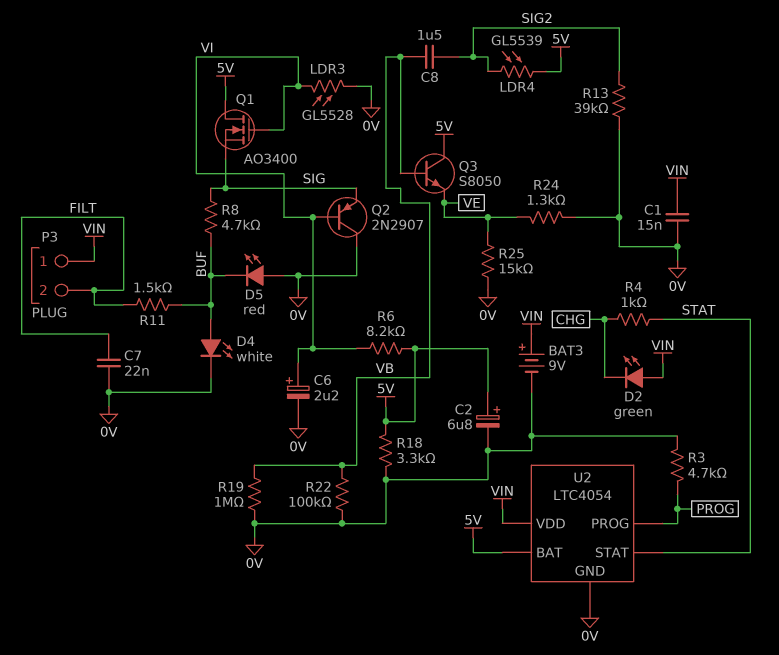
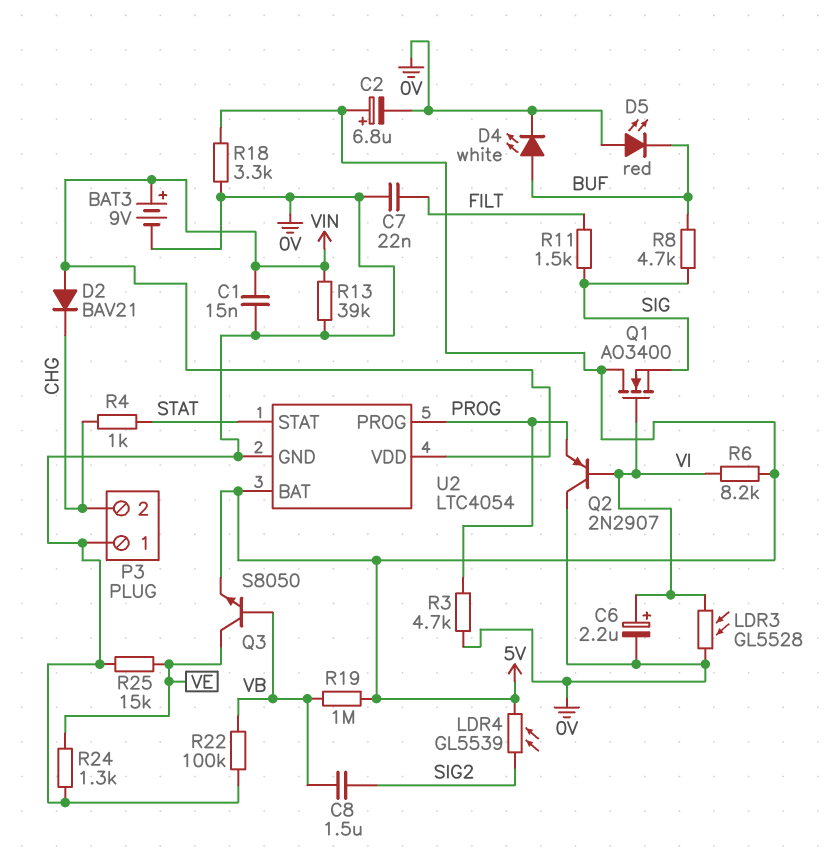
D2: LED green (A VIN, K CHG) -> diode BAV21 (A VIN, K CHG)
P3 pin 1: VIN -> 0V
P3 pin 2: FILT -> CHG
Q2: PNP 2N2907 (B VI, C 0V, E SIG) -> PNP 2N2907 (B VI, C 0V, E PROG)
Q3: NPN S8050 (B VB, C 5V, E VE) -> NPN S8050 (B VB, C VE, E 5V)
R11: 1.5k (BUF, FILT) -> 1.5k (FILT, SIG)
R13: 39k (0V, SIG2) -> 39k (0V, VIN)
R19: 1M (0V, VB) -> 1M (5V, VB)

